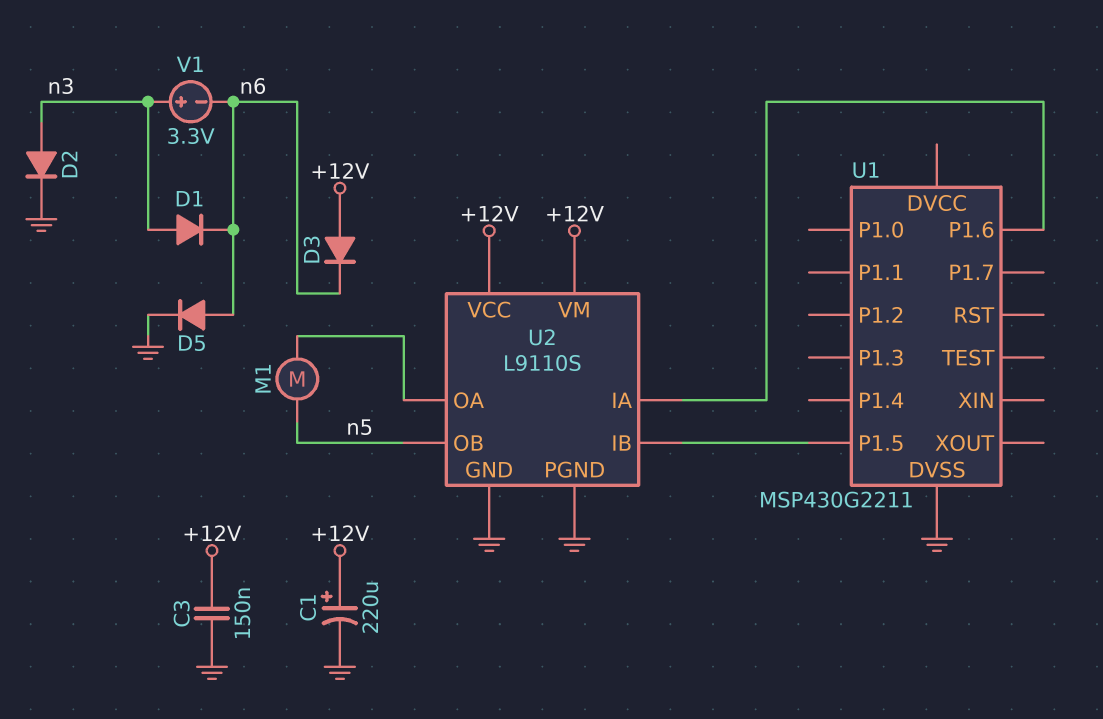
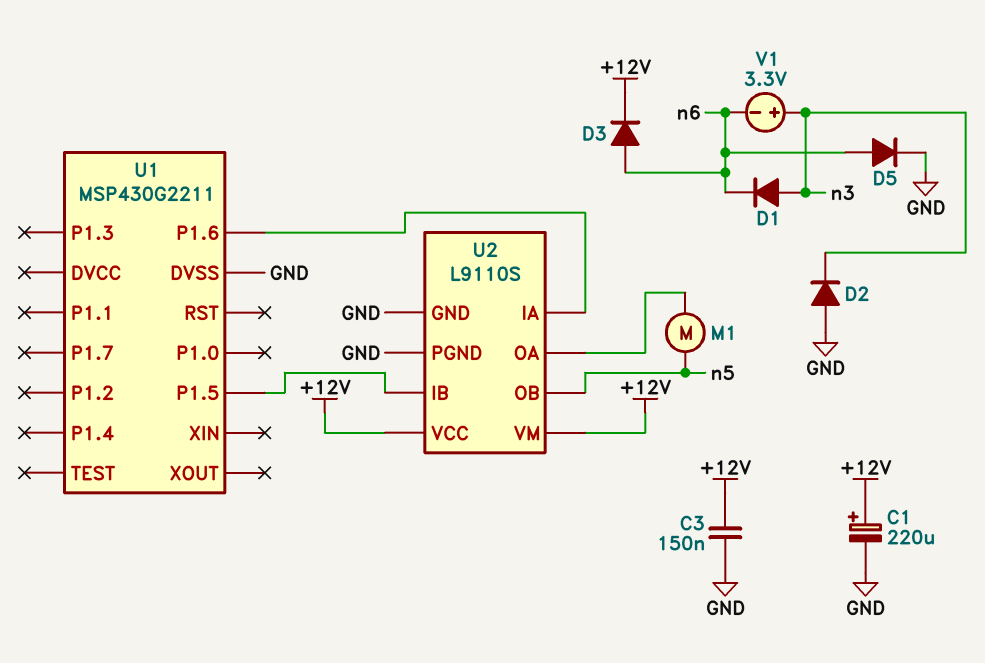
D2: diode (A n3, K GND) -> diode (A GND, K n3)
D3: diode (A +12V, K n6) -> diode (A n6, K +12V)

